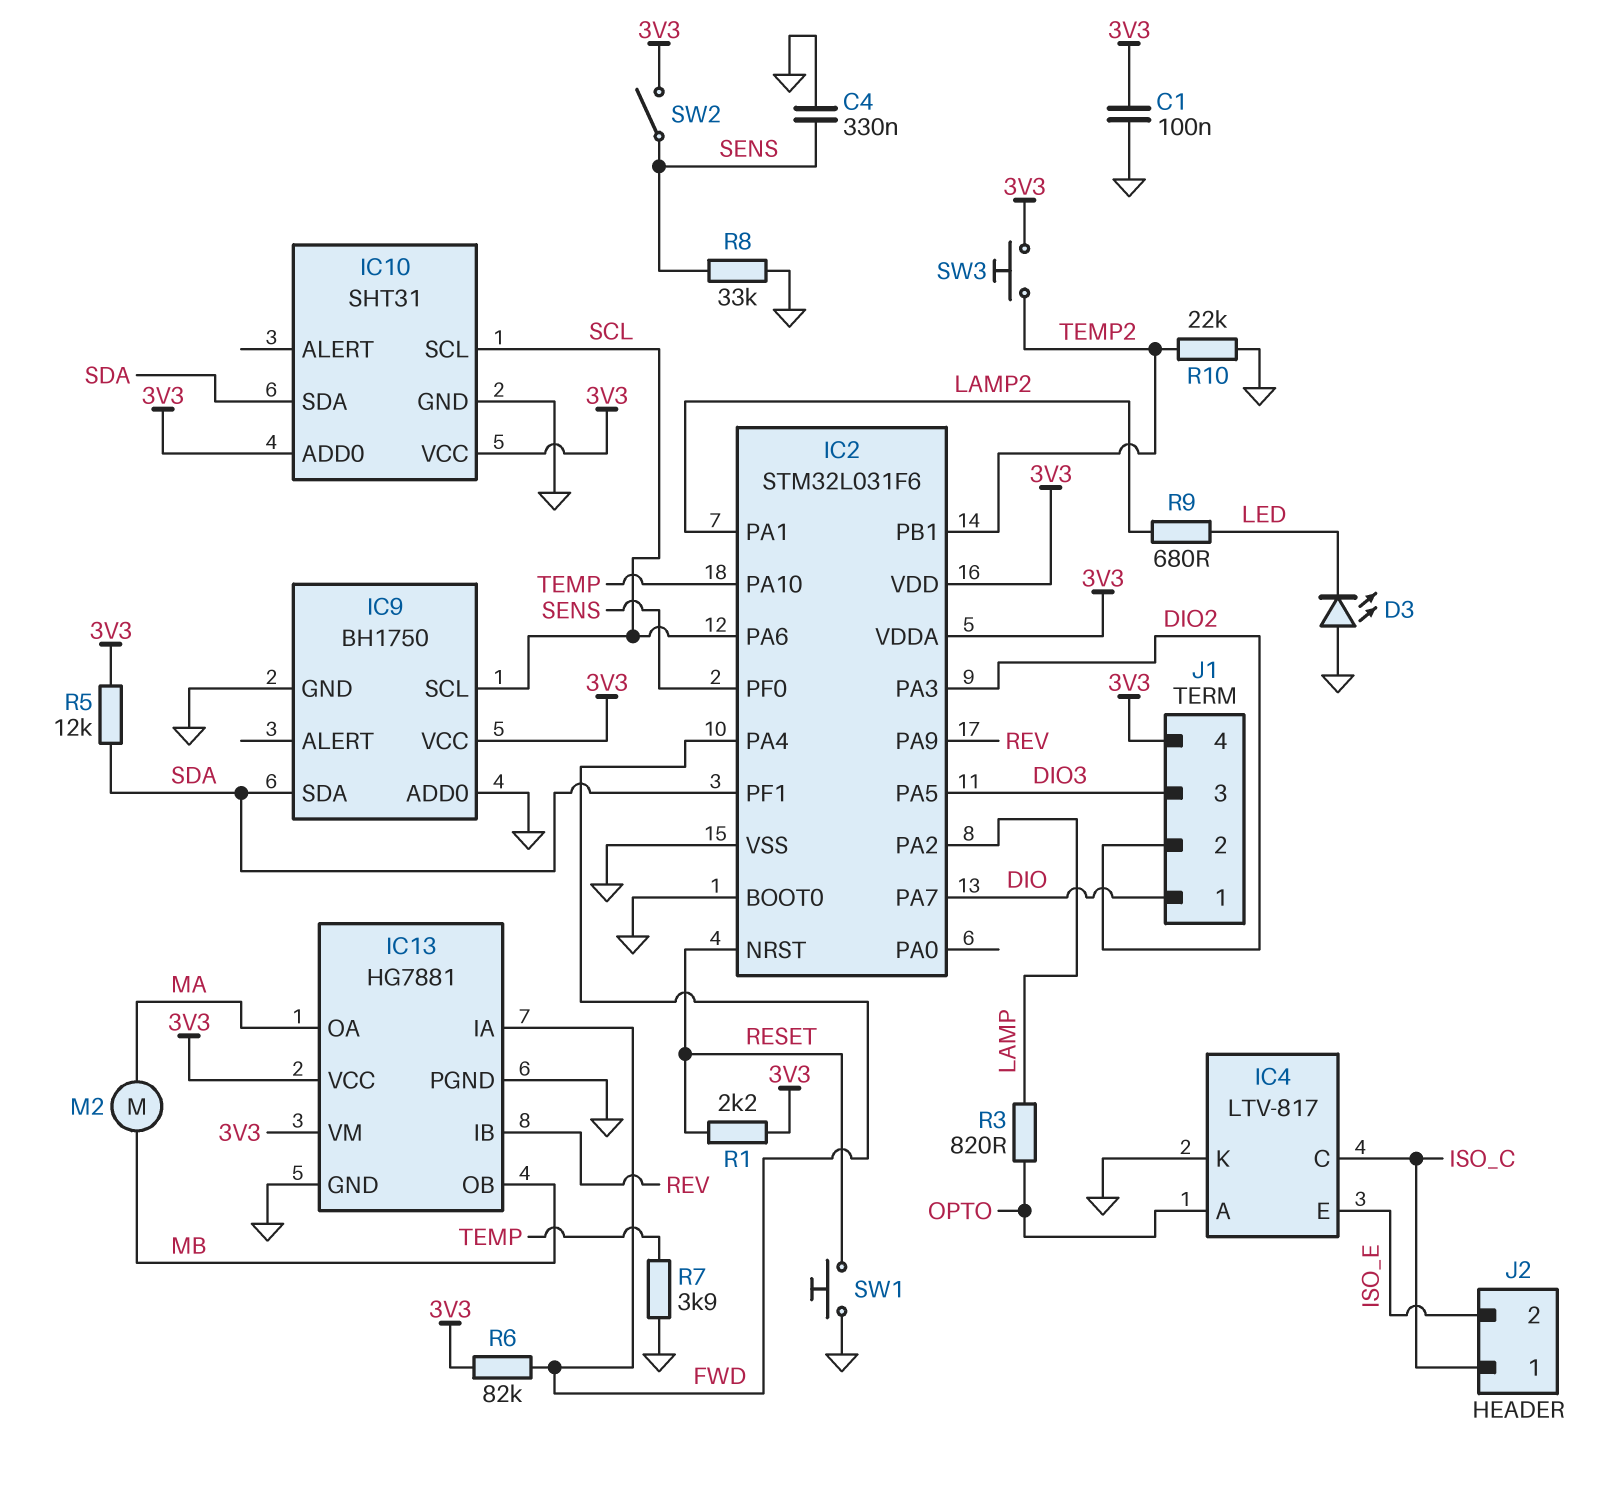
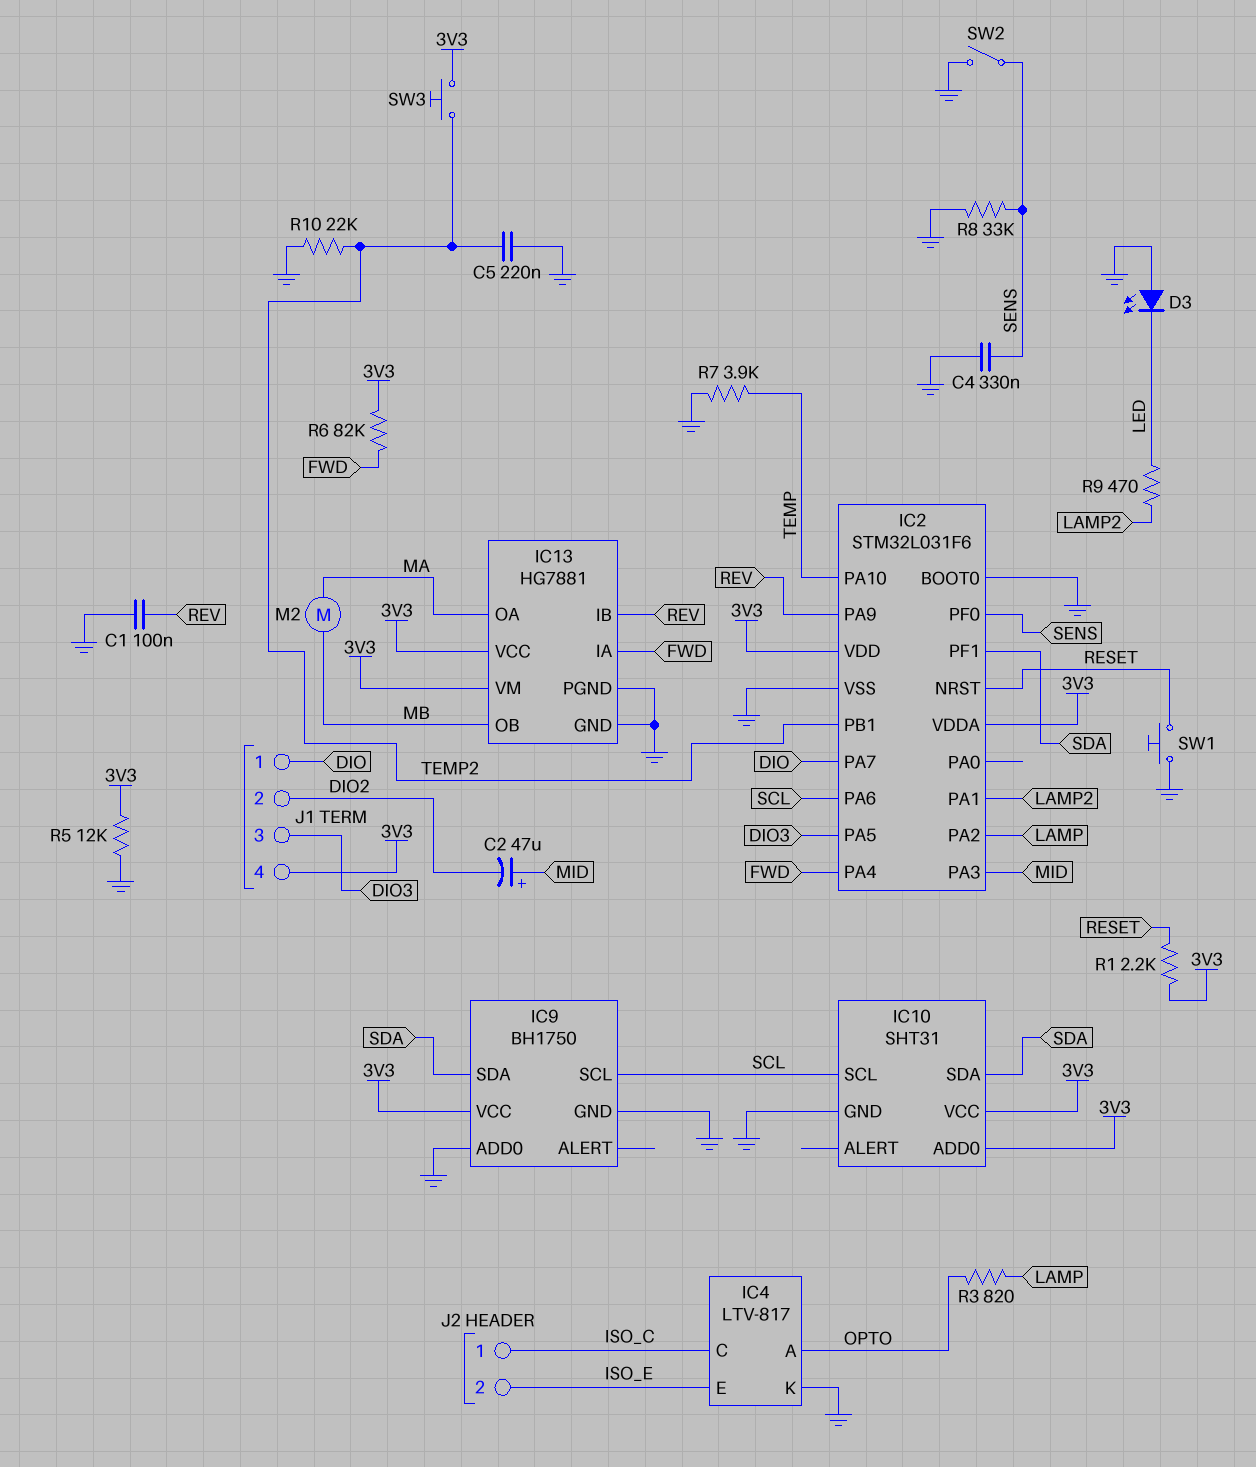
C1: 100nF (3V3, GND) -> 100nF (GND, REV)
C2: none -> 47uF (plus MID, minus DIO2)
C5: none -> 220nF (GND, TEMP2)
IC2 pin PA3: DIO2 -> MID
R5: 12k (3V3, SDA) -> 12k (3V3, GND)
R9: 680 (LAMP2, LED) -> 470 (LAMP2, LED)
SW2: switch (3V3, SENS) -> switch (GND, SENS)

